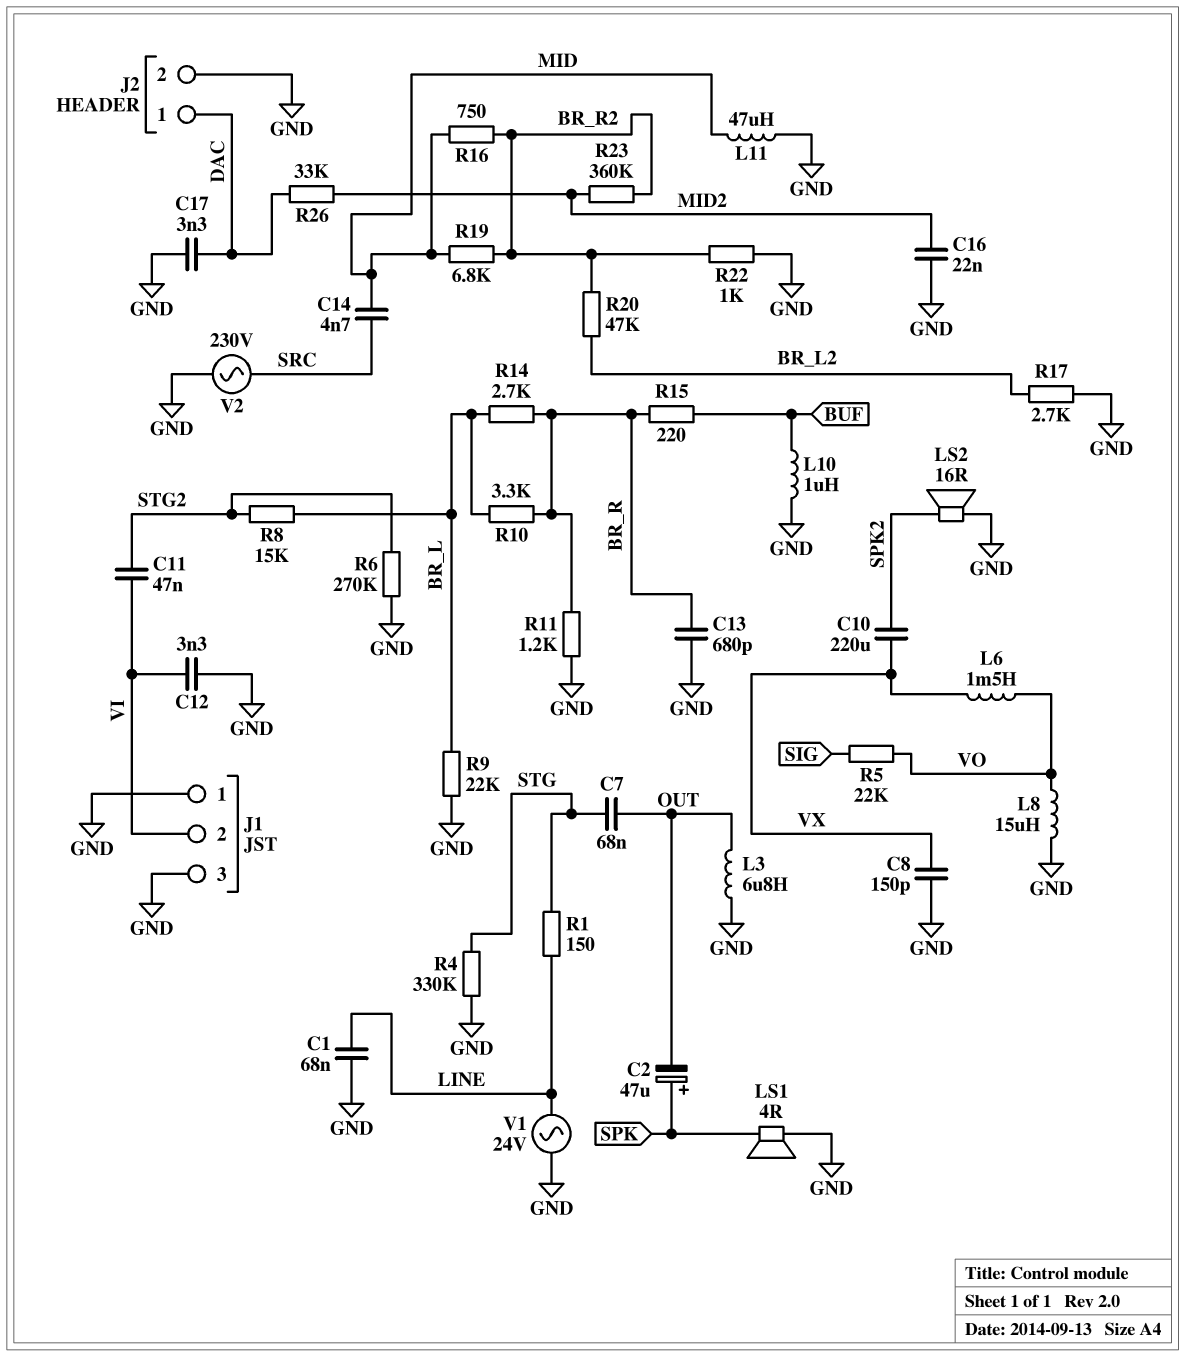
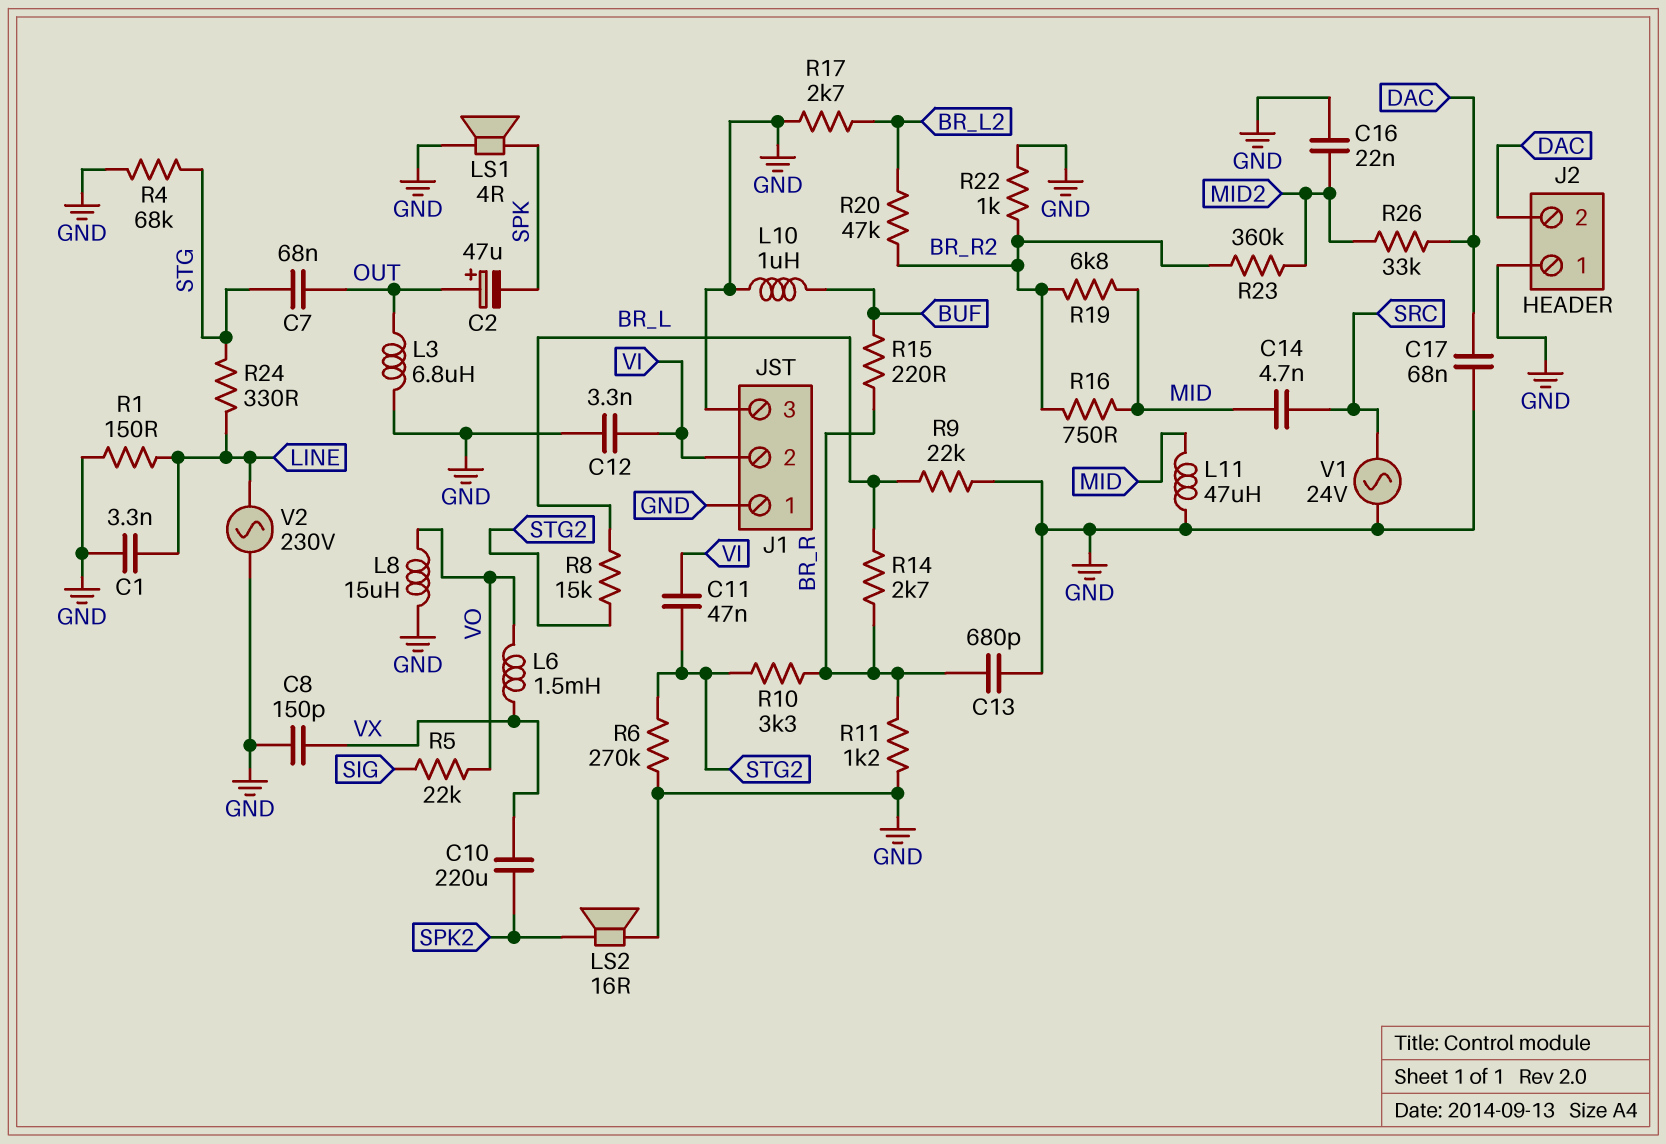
C1: 68nF (GND, LINE) -> 3.3nF (GND, LINE)
C2: 47uF (plus SPK, minus OUT) -> 47uF (plus OUT, minus SPK)
C17: 3.3nF (DAC, GND) -> 68nF (DAC, GND)
J2 pin 1: DAC -> GND
J2 pin 2: GND -> DAC
R1: 150 (LINE, STG) -> 150 (GND, LINE)
R4: 330k (GND, STG) -> 68k (GND, STG)
R10: 3.3k (BR_L, BR_R) -> 3.3k (BR_R, STG2)
R24: none -> 330 (LINE, STG)
V1: AC 24V (GND, LINE) -> AC 24V (GND, SRC)
V2: AC 230V (GND, SRC) -> AC 230V (GND, LINE)

